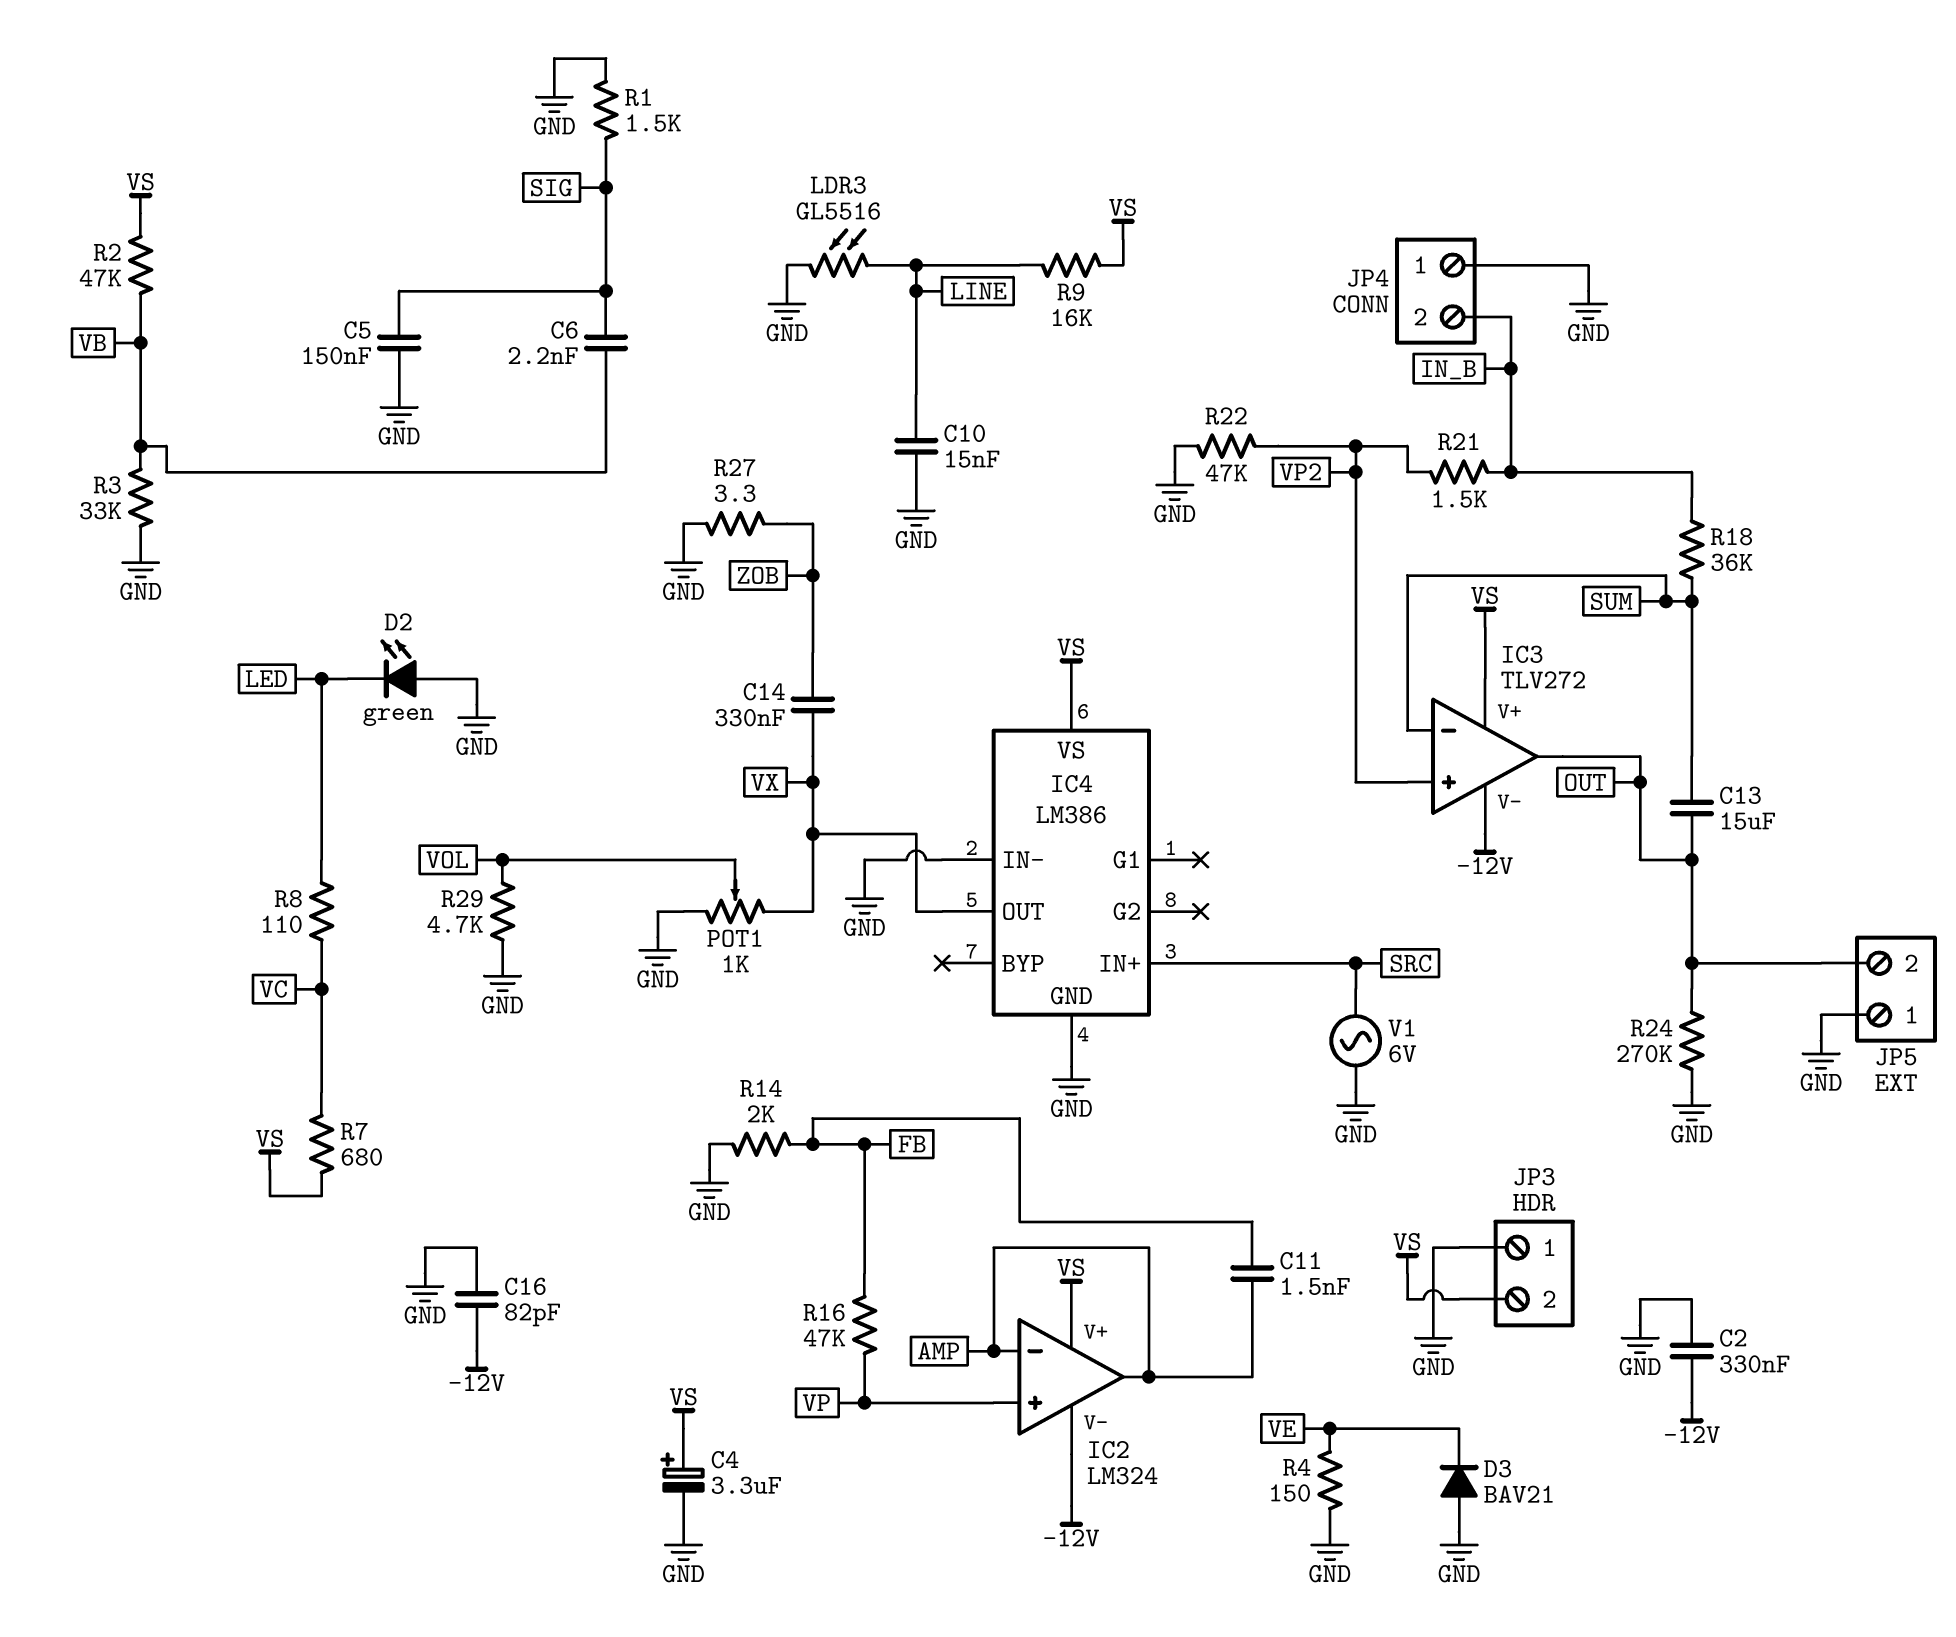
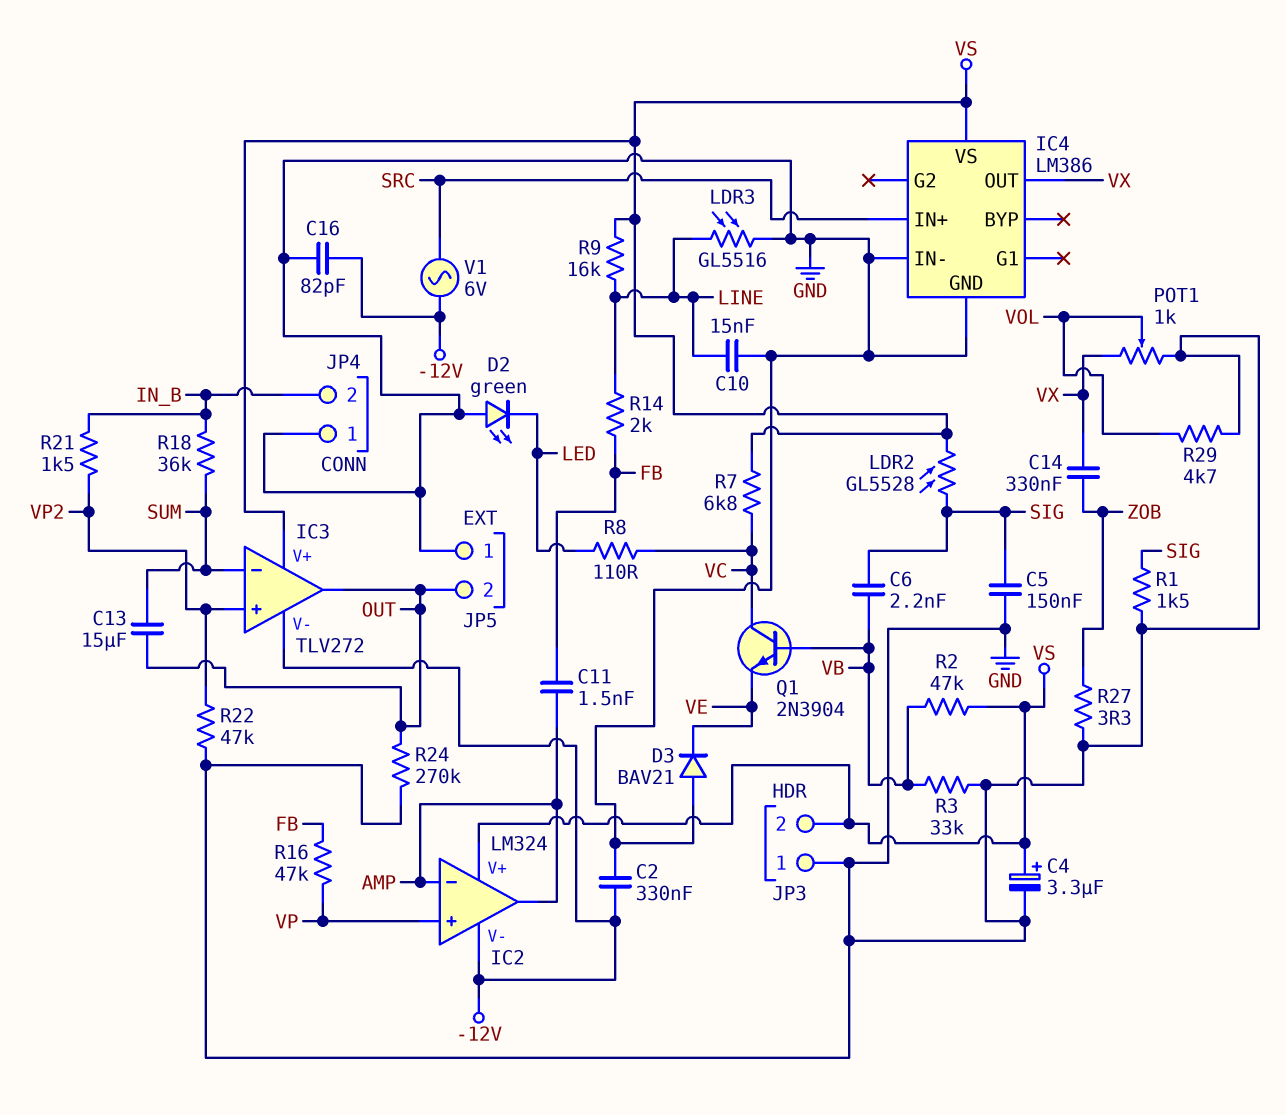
LDR2: none -> GL5528 (SIG, VS)
Q1: none -> NPN 2N3904 (B VB, C VC, E VE)
R4: 150 (GND, VE) -> none
R7: 680 (VC, VS) -> 6.8k (VC, VS)
R14: 2k (FB, GND) -> 2k (FB, LINE)
V1: AC 6V (GND, SRC) -> AC 6V (-12V, SRC)

